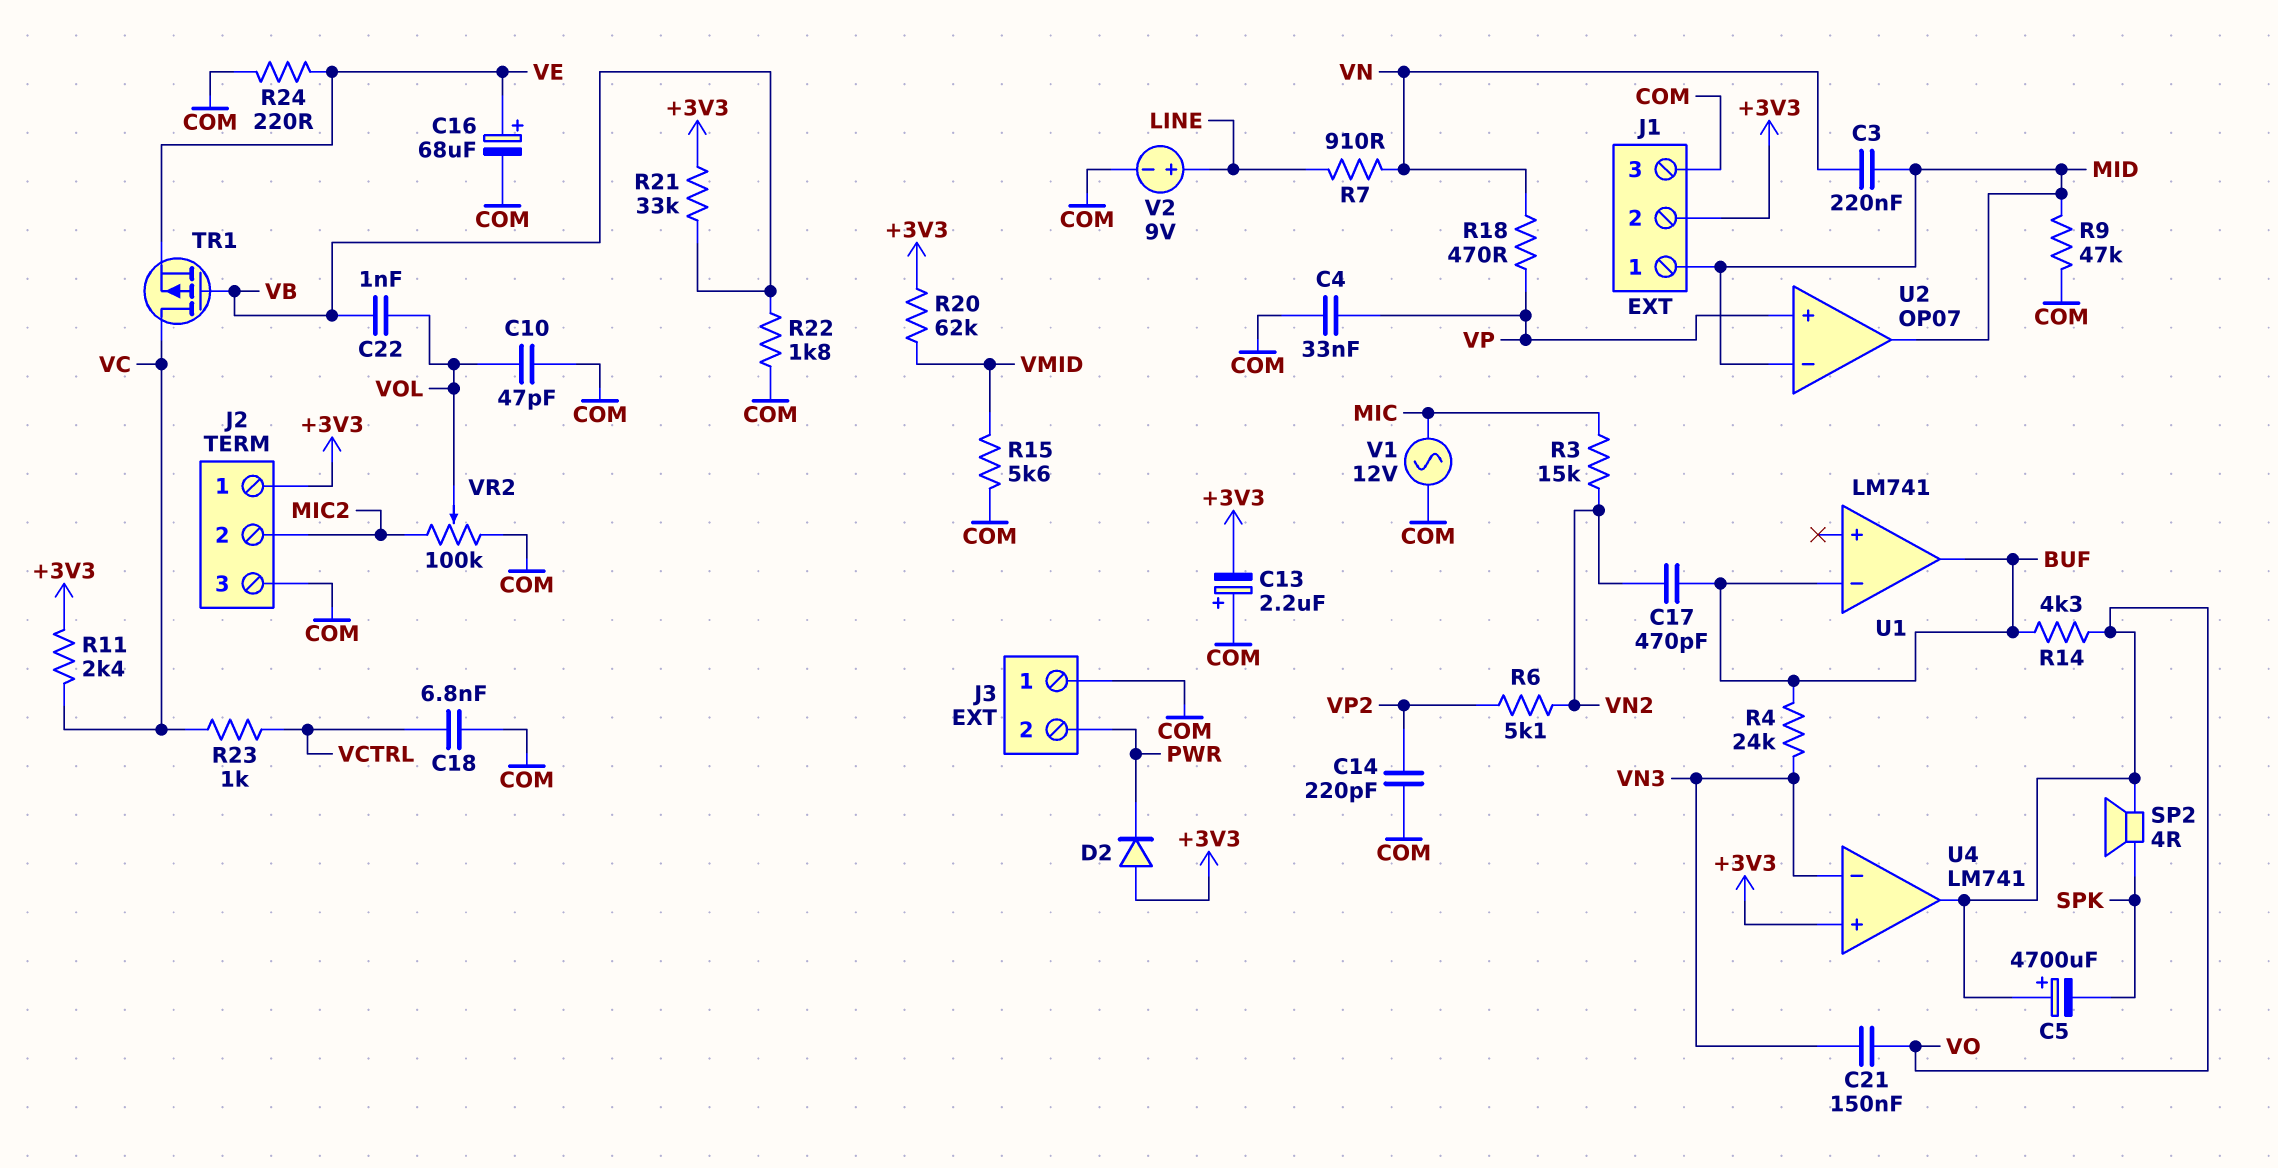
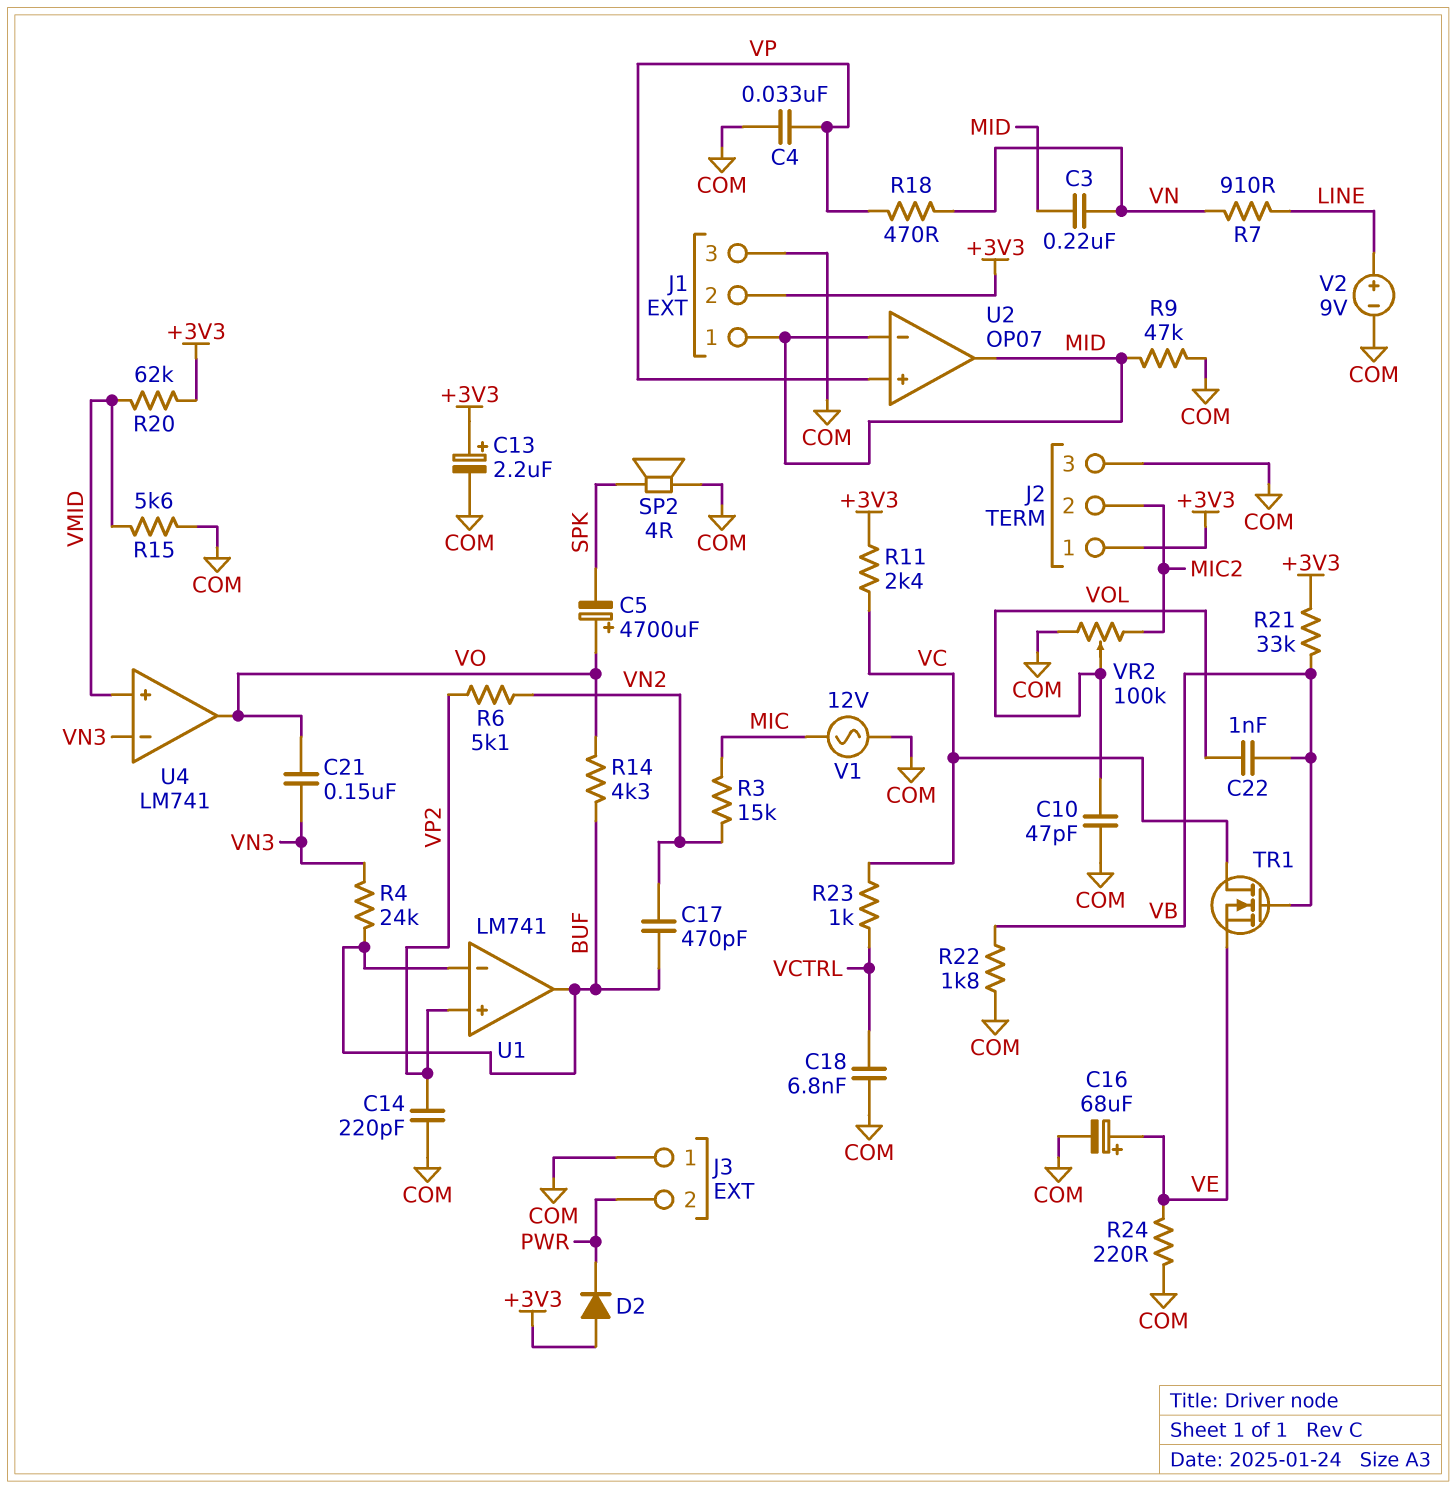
C13: 2.2uF (plus COM, minus +3V3) -> 2.2uF (plus +3V3, minus COM)
SP2: speaker 4R (SPK, VO) -> speaker 4R (COM, SPK)
TR1: PMOS (G VB, D VC, S VE) -> NMOS (G VB, D VC, S VE)
U1 pin in+: none -> VP2
U4 pin in+: +3V3 -> VMID

